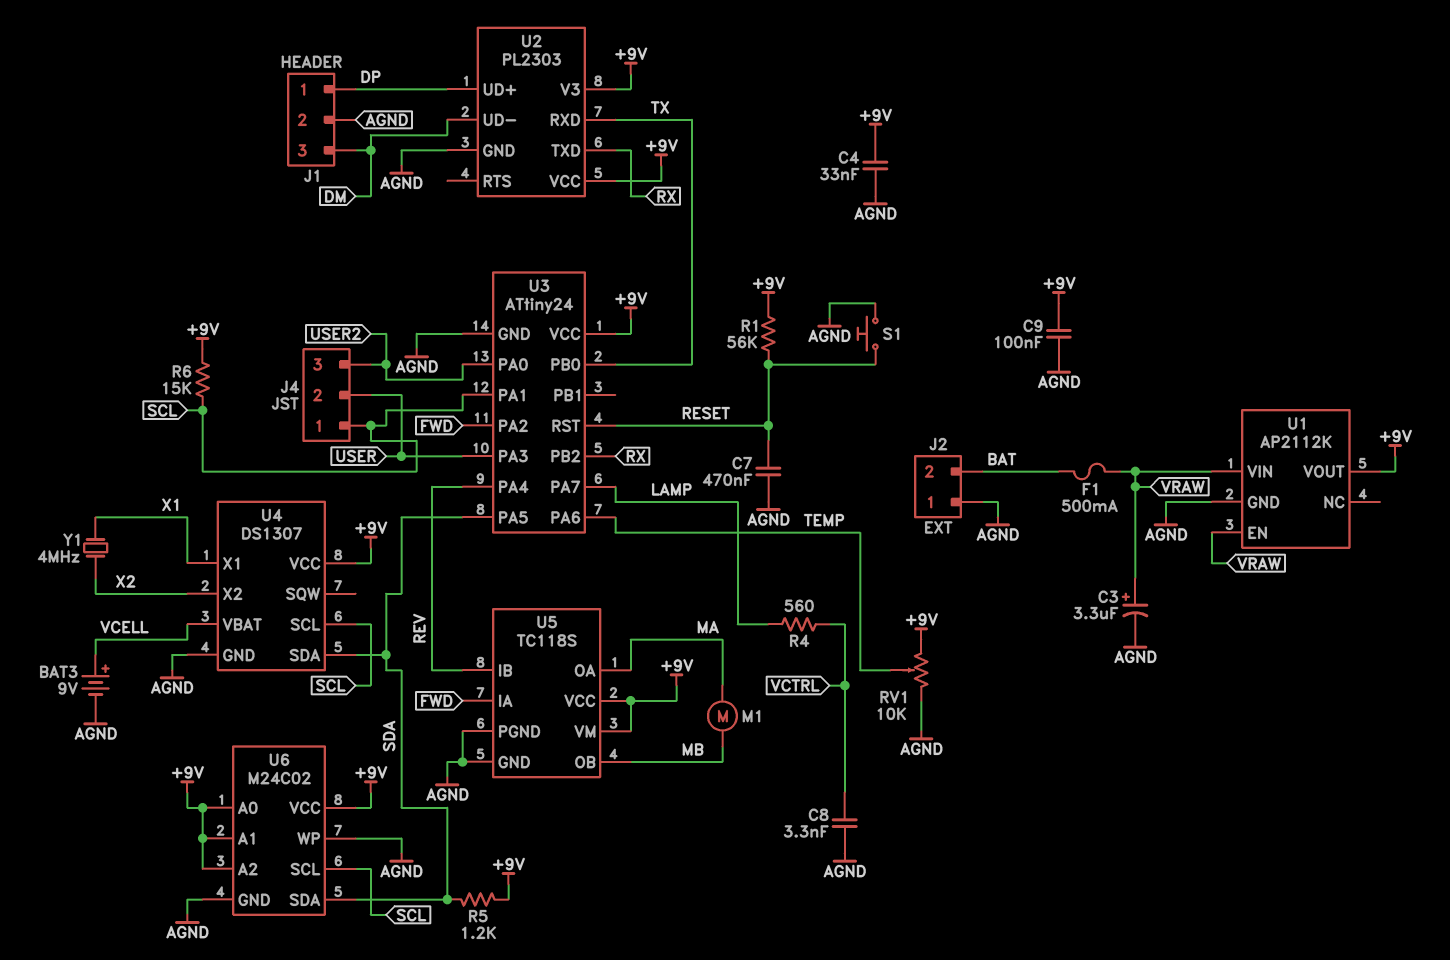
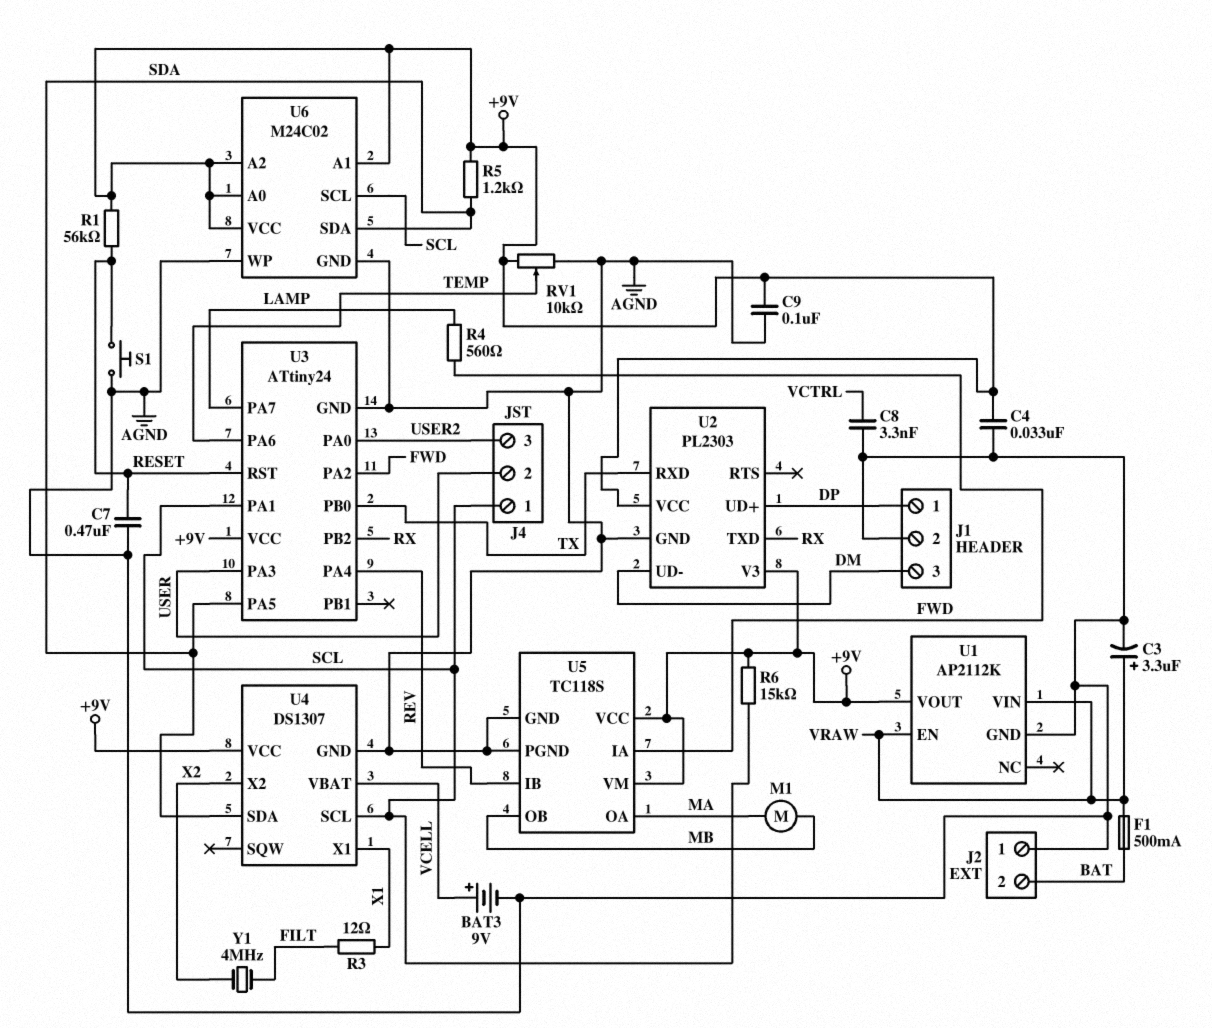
R3: none -> 12 (FILT, X1)
R4: 560 (LAMP, VCTRL) -> 560 (FWD, LAMP)
Y1: 4MHz (X1, X2) -> 4MHz (FILT, X2)

